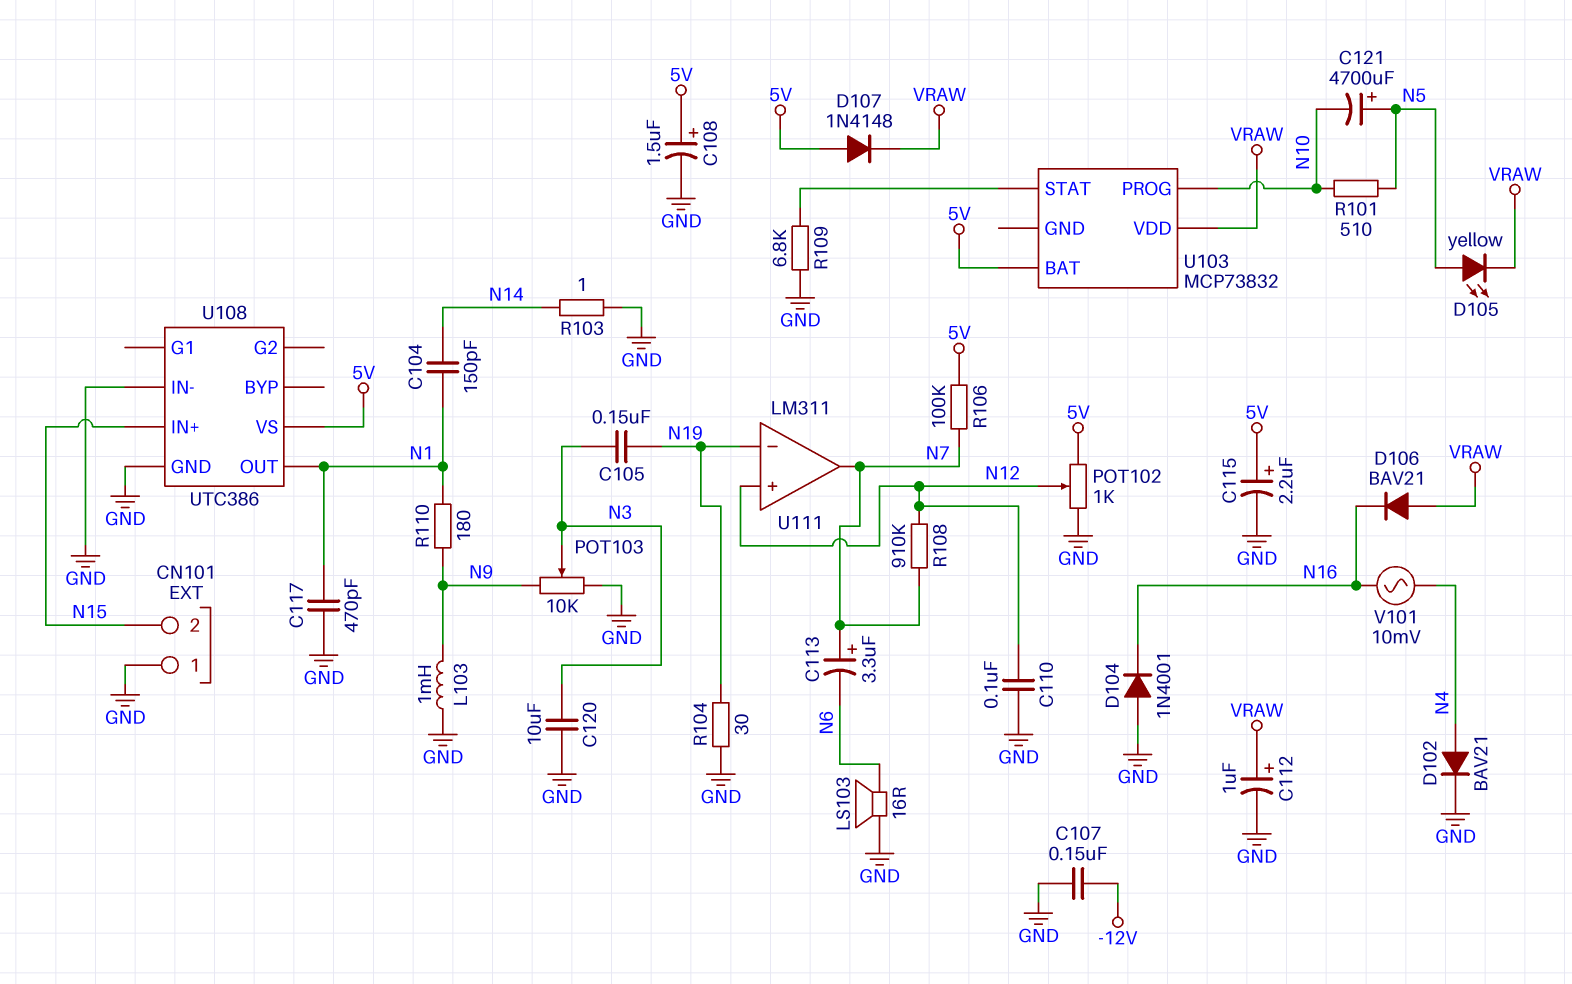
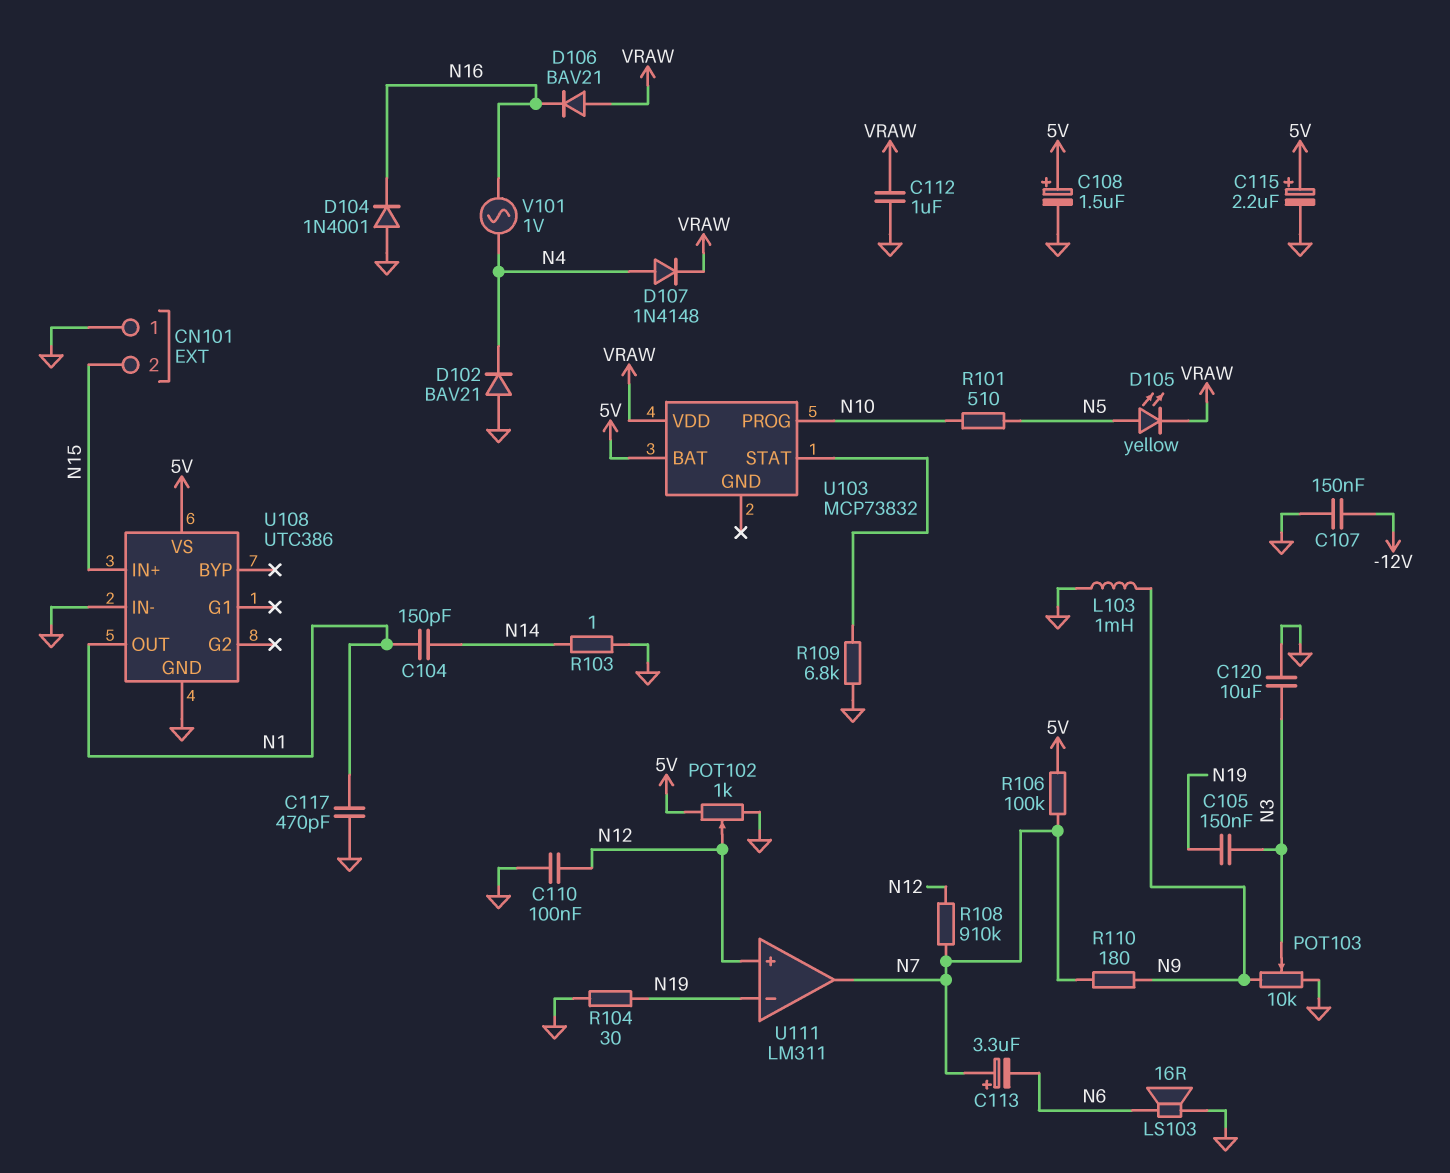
C112: 1uF (plus VRAW, minus GND) -> 1uF (GND, VRAW)
C121: 4700uF (plus N5, minus N10) -> none
D102: diode BAV21 (A N4, K GND) -> diode BAV21 (A GND, K N4)
D107: diode 1N4148 (A 5V, K VRAW) -> diode 1N4148 (A N4, K VRAW)
R110: 180 (N1, N9) -> 180 (N7, N9)
V101: AC 10mV (N4, N16) -> AC 1V (N4, N16)

